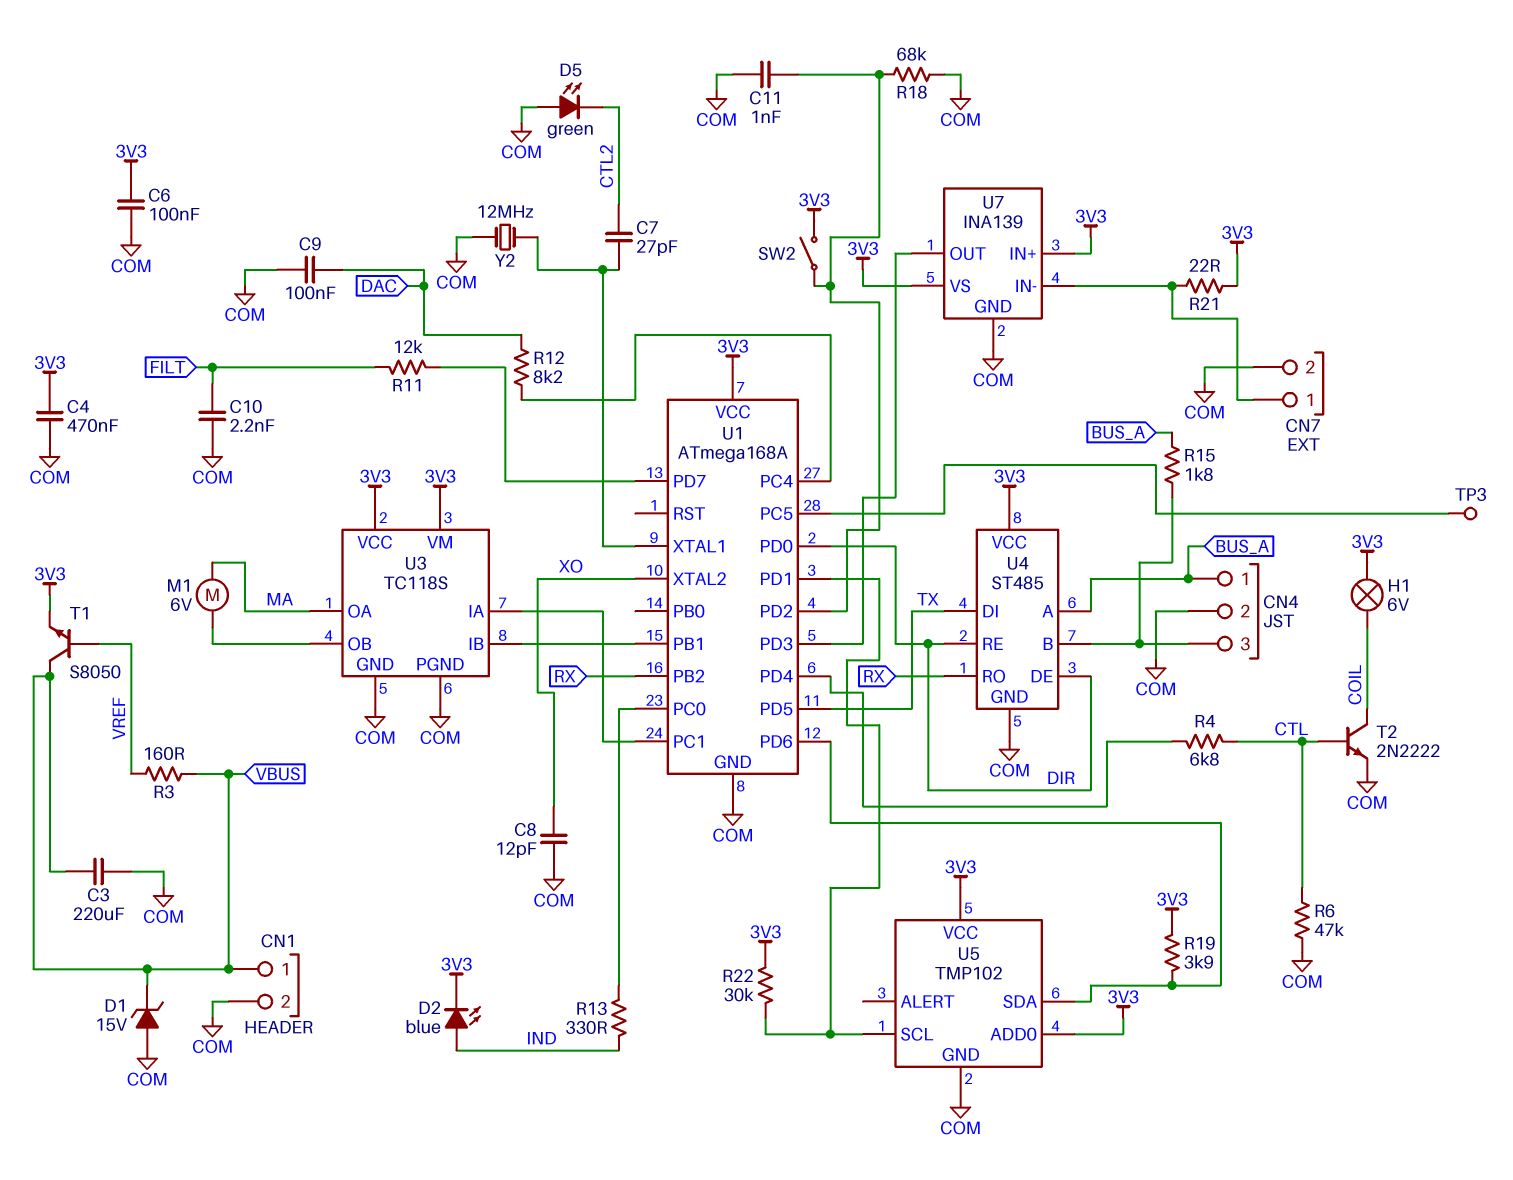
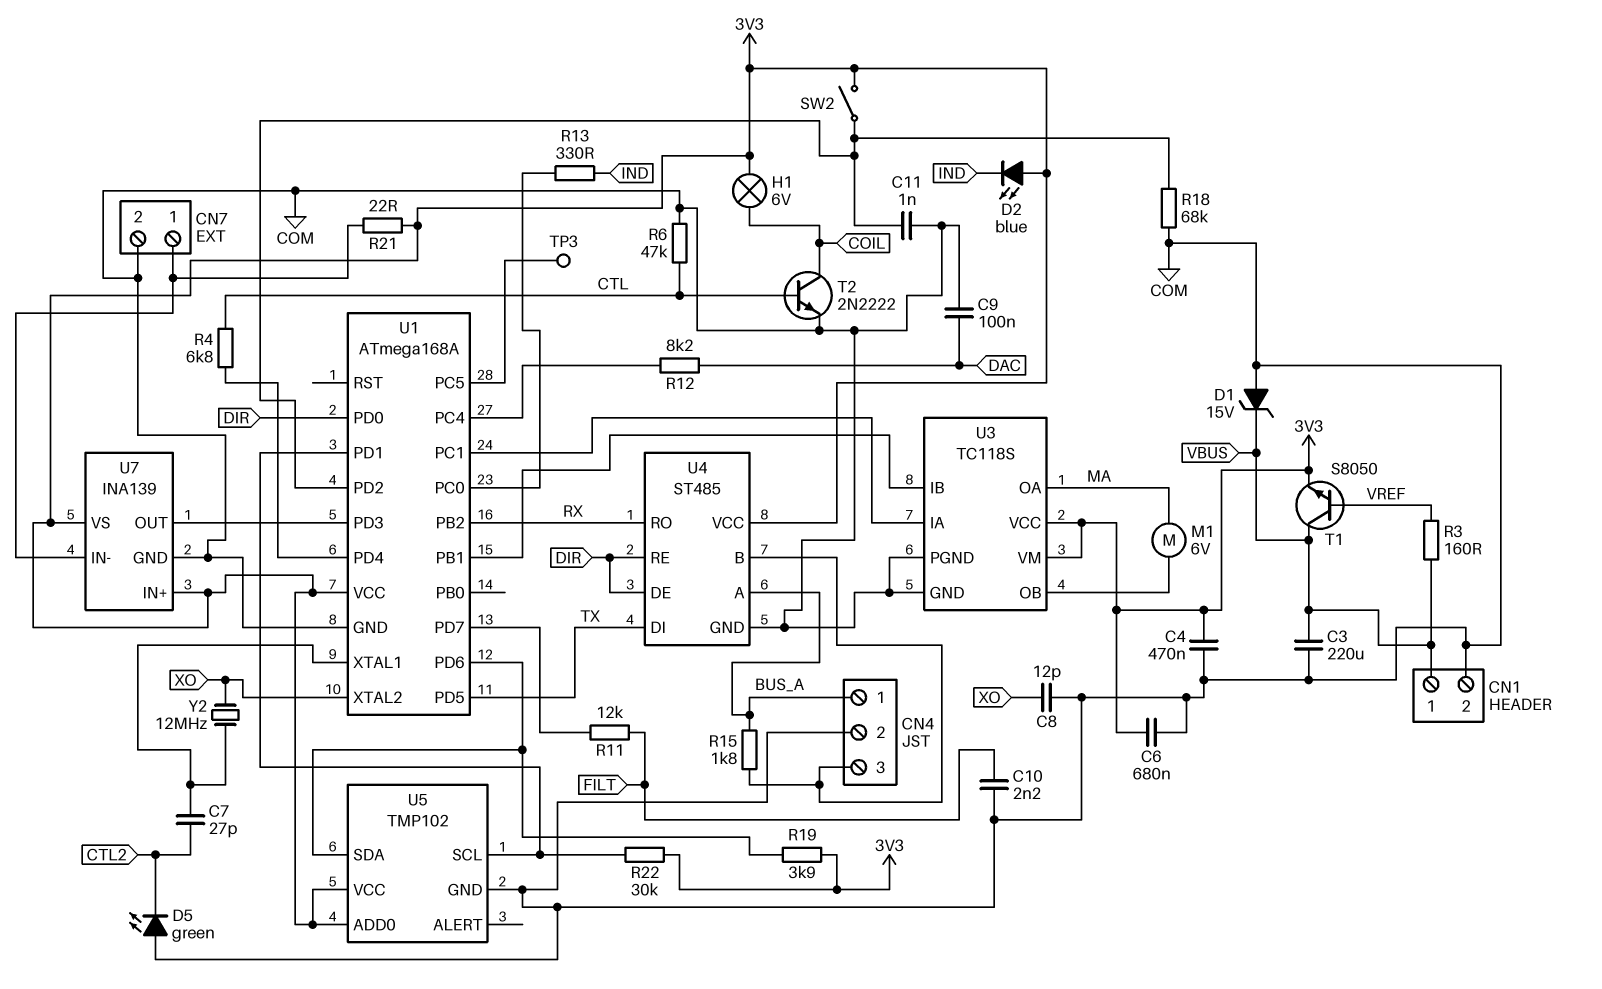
C6: 100nF (3V3, COM) -> 680nF (3V3, COM)
D2: LED blue (A IND, K 3V3) -> LED blue (A 3V3, K IND)
Y2: 12MHz (COM, U1/XTAL1) -> 12MHz (U1/XTAL1, XO)

